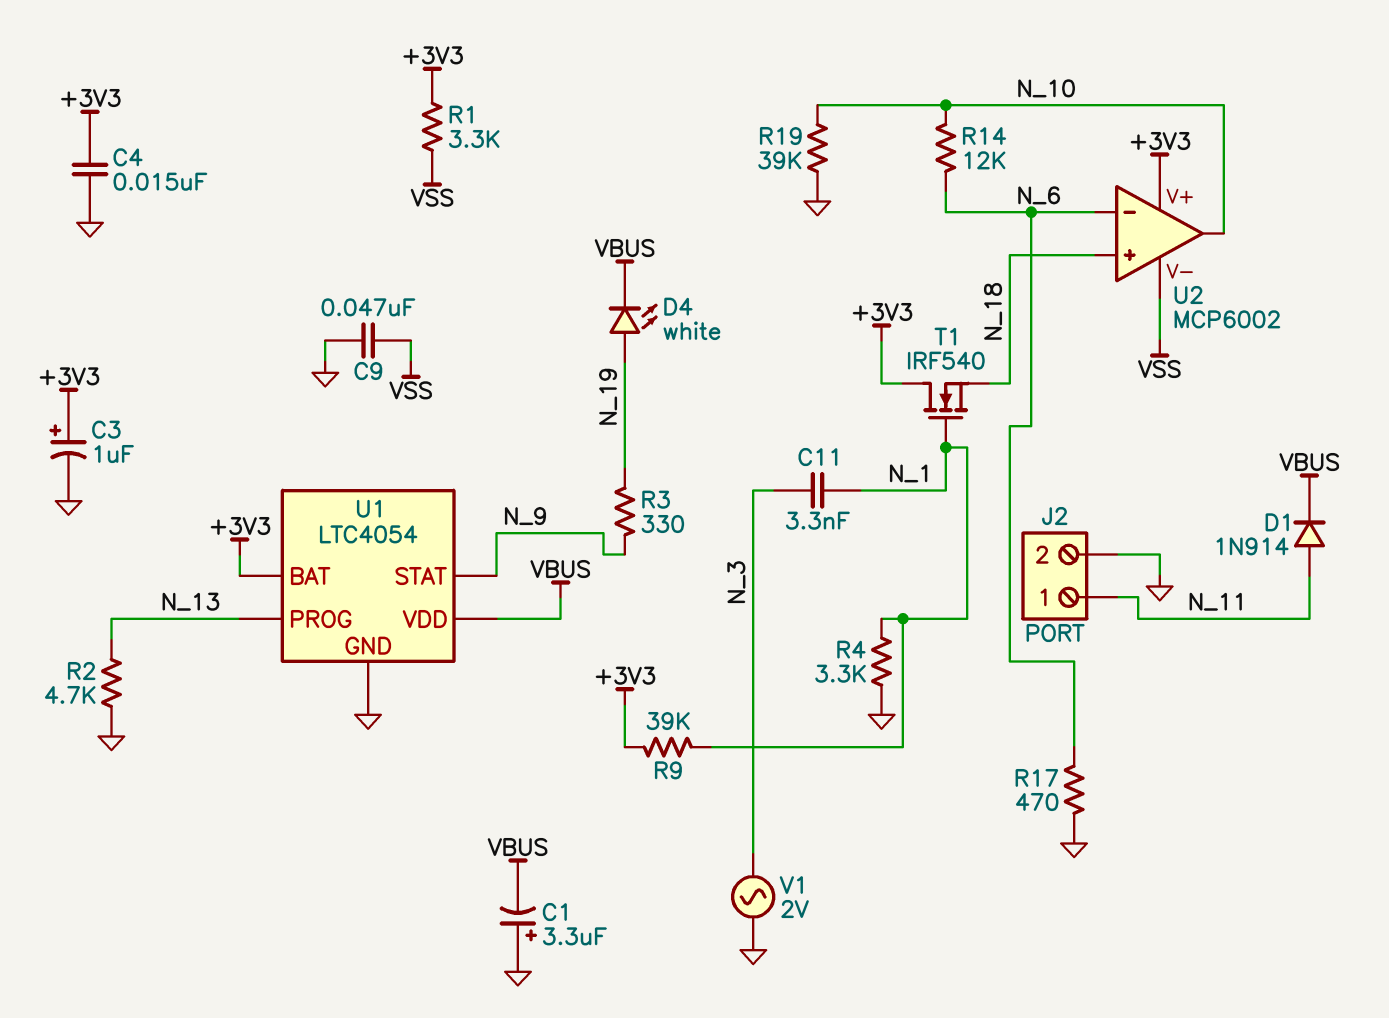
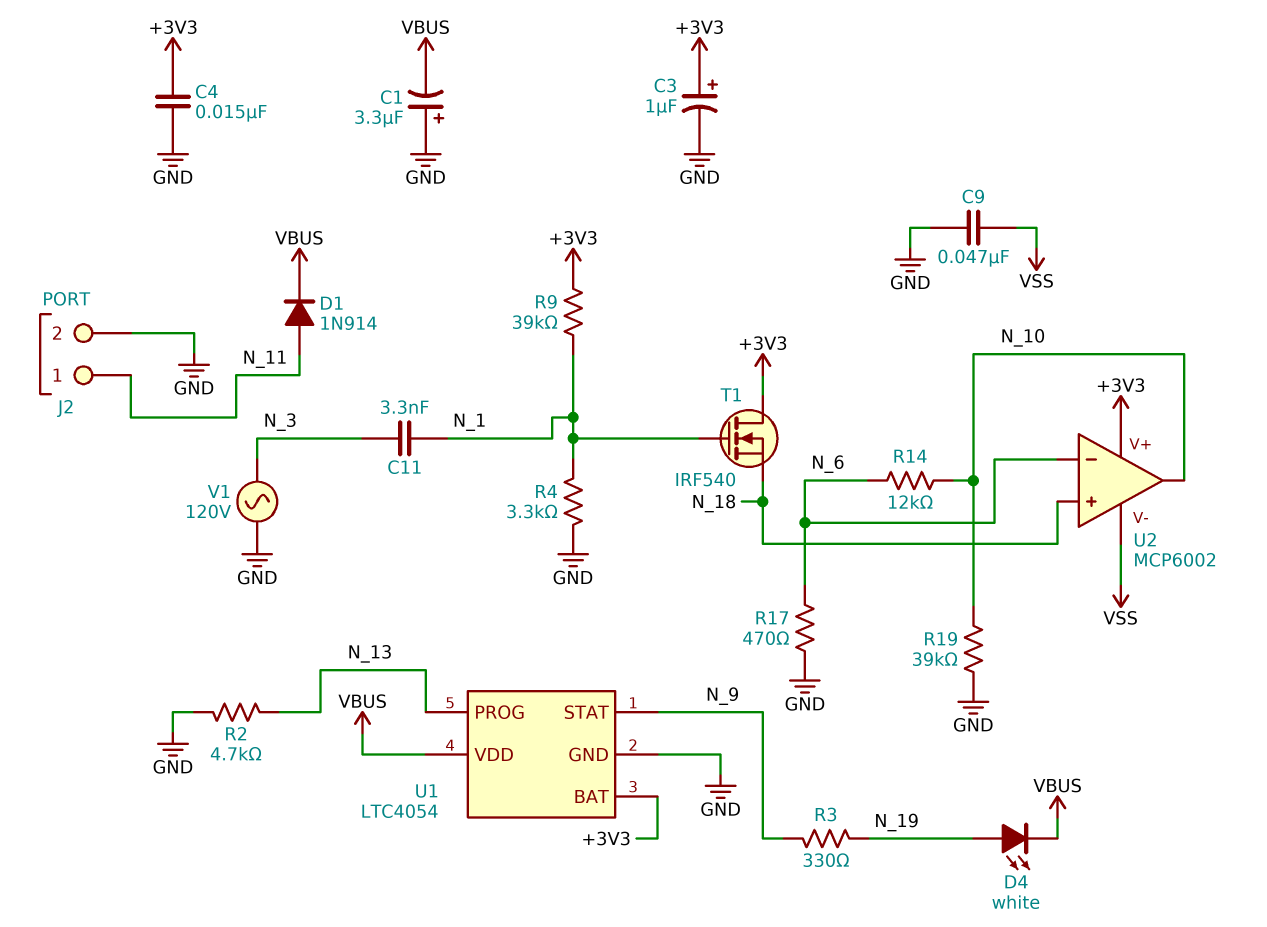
R1: 3.3k (+3V3, VSS) -> none
V1: AC 2V (GND, N_3) -> AC 120V (GND, N_3)

